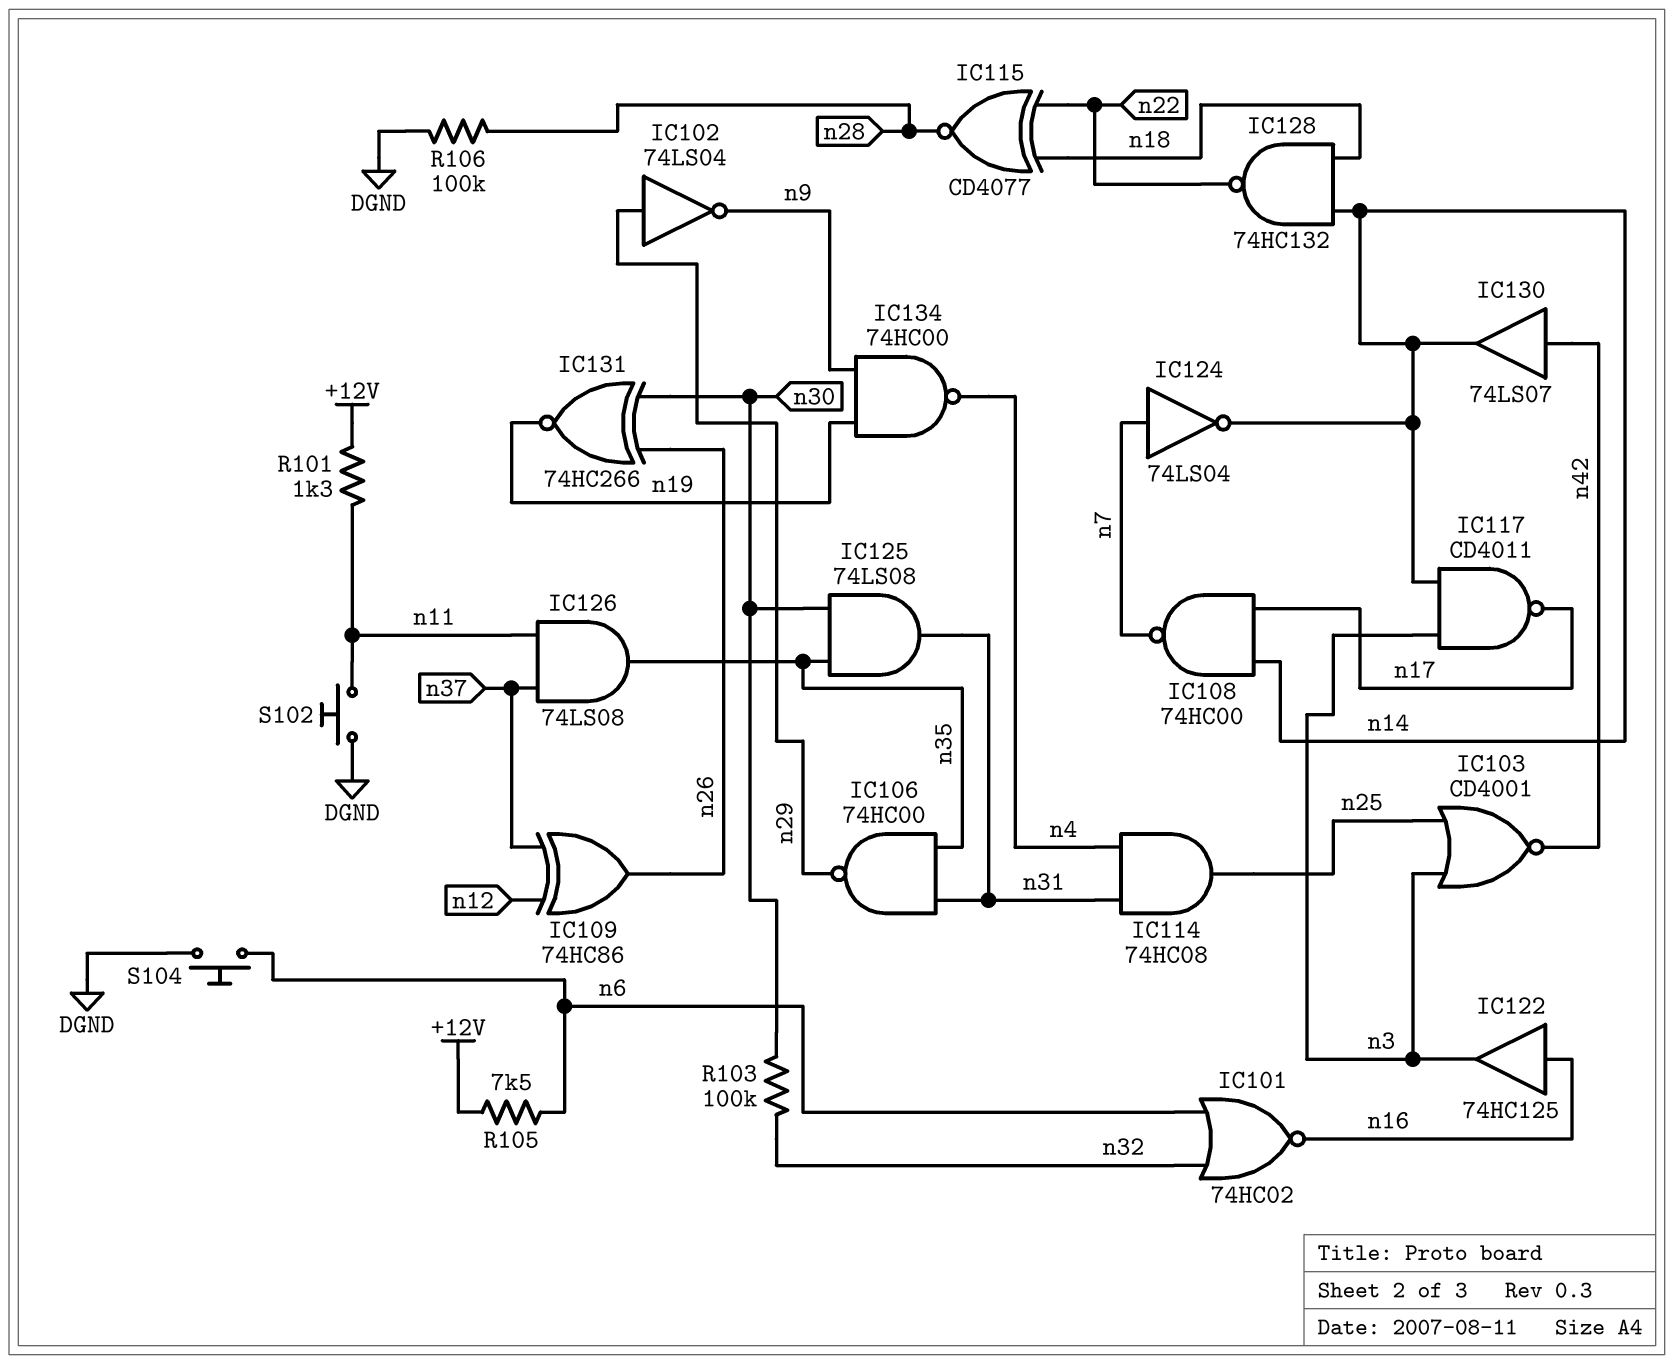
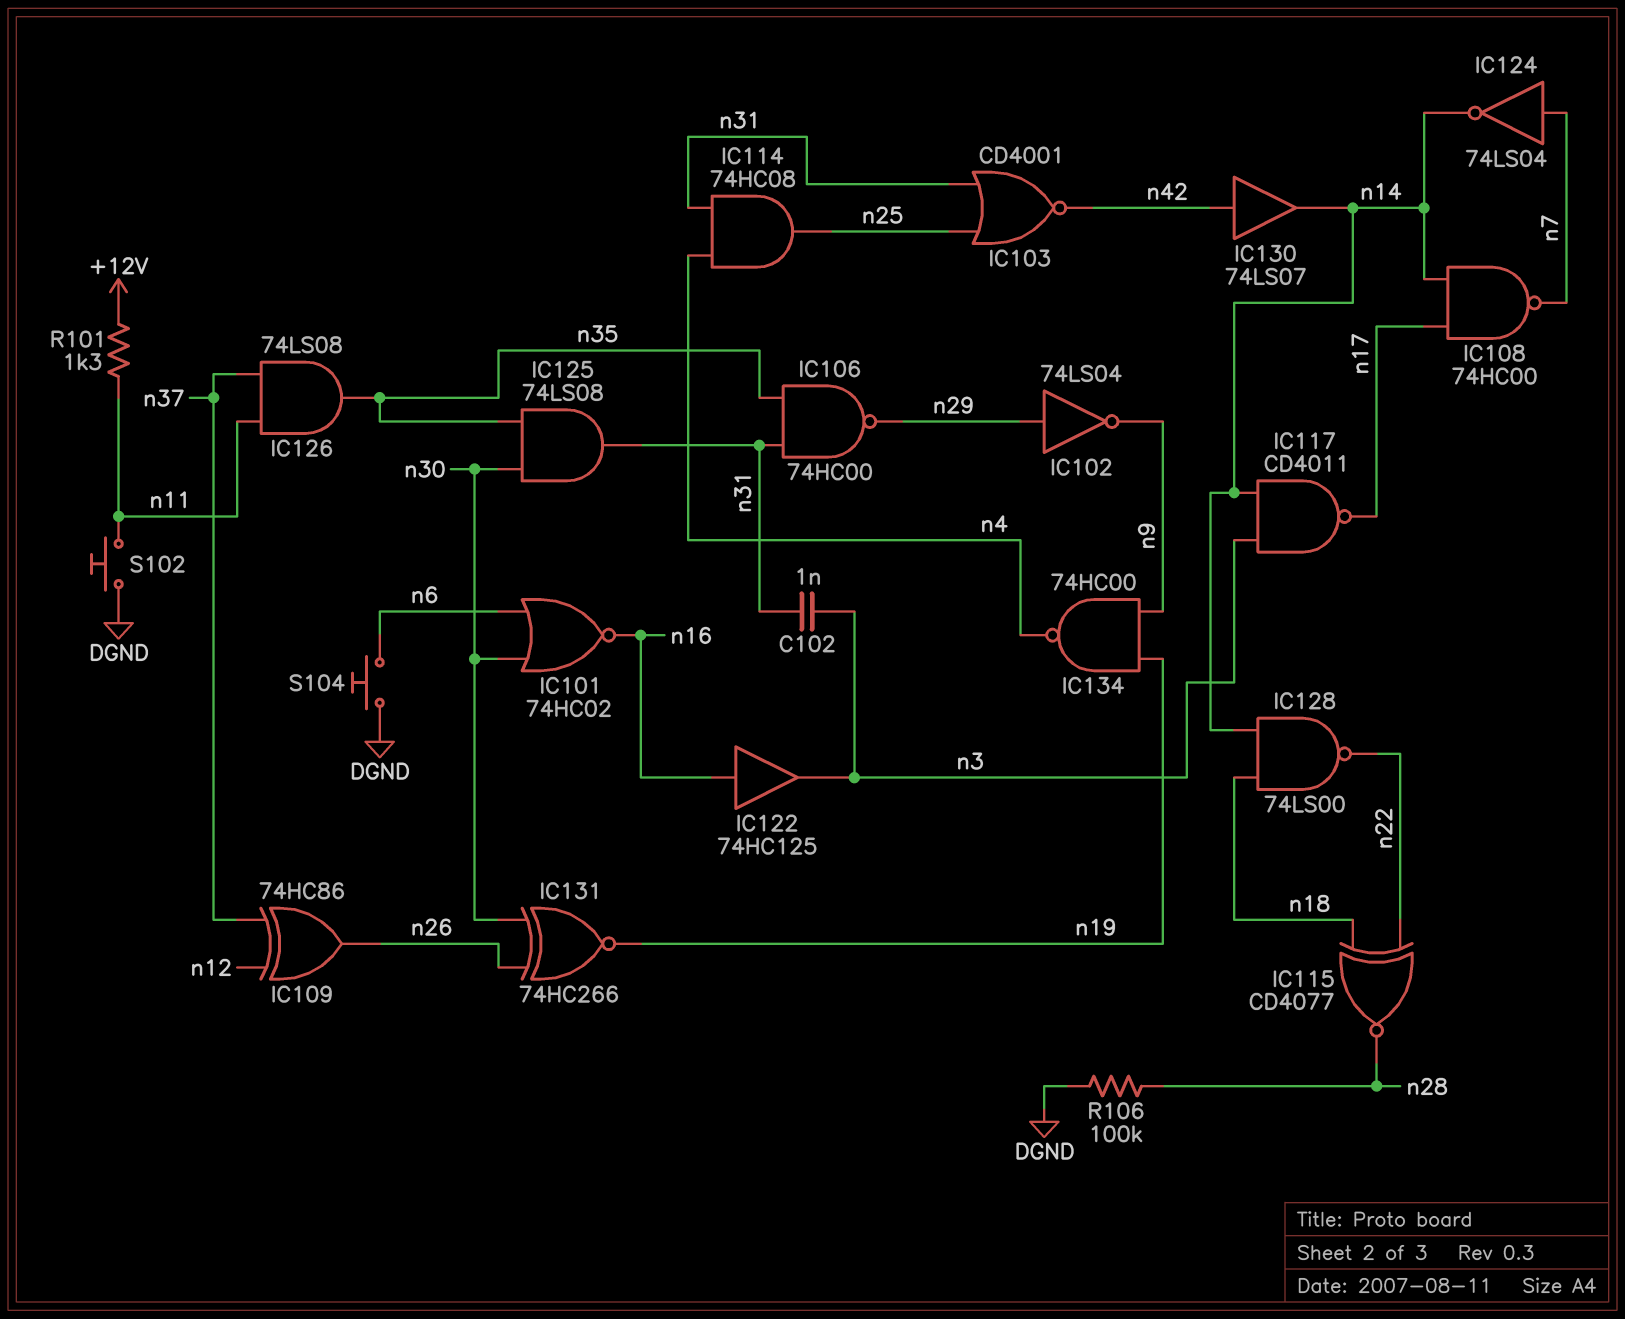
C102: none -> 1nF (n3, n31)
IC101: NOR 74HC02 (in n6, in n32, out n16) -> NOR 74HC02 (in n6, in n30, out n16)
IC103: NOR CD4001 (in n3, in n25, out n42) -> NOR CD4001 (in n25, in n31, out n42)
IC128: NAND 74HC132 (in n14, in n18, out n22) -> NAND 74LS00 (in n14, in n18, out n22)
R103: 100k (n30, n32) -> none
R105: 7.5k (+12V, n6) -> none

